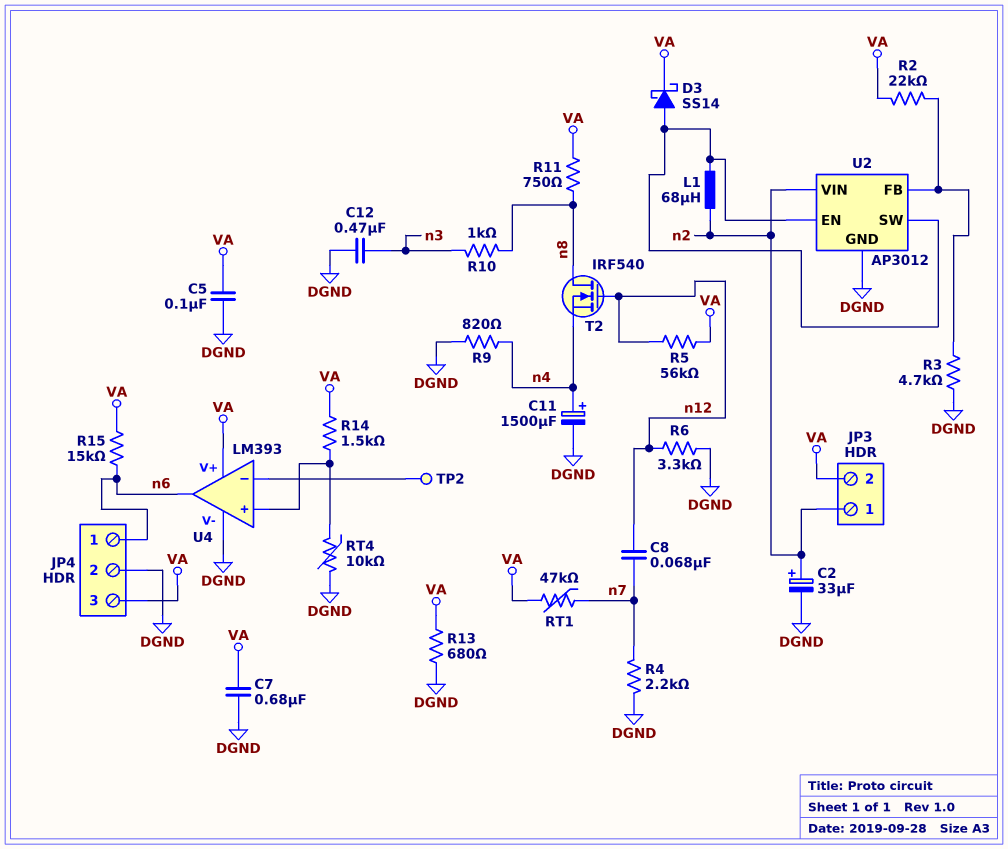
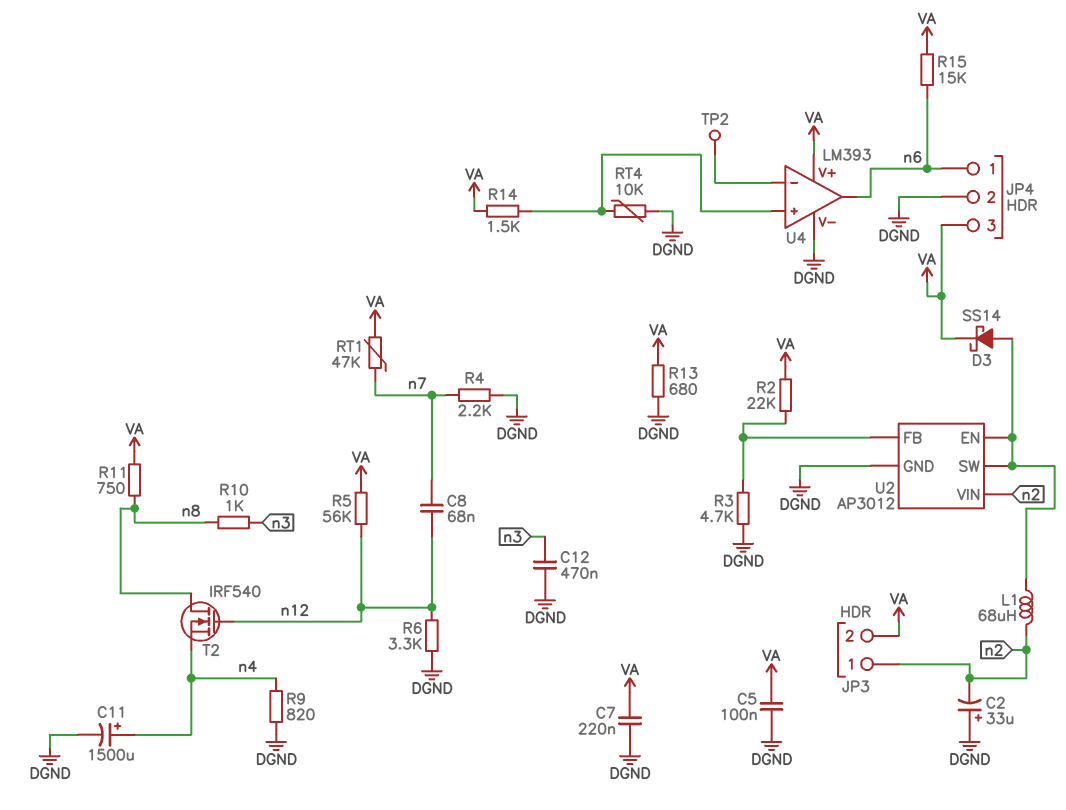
C2: 33uF (plus n2, minus DGND) -> 33uF (plus DGND, minus n2)
C7: 680nF (DGND, VA) -> 220nF (DGND, VA)

